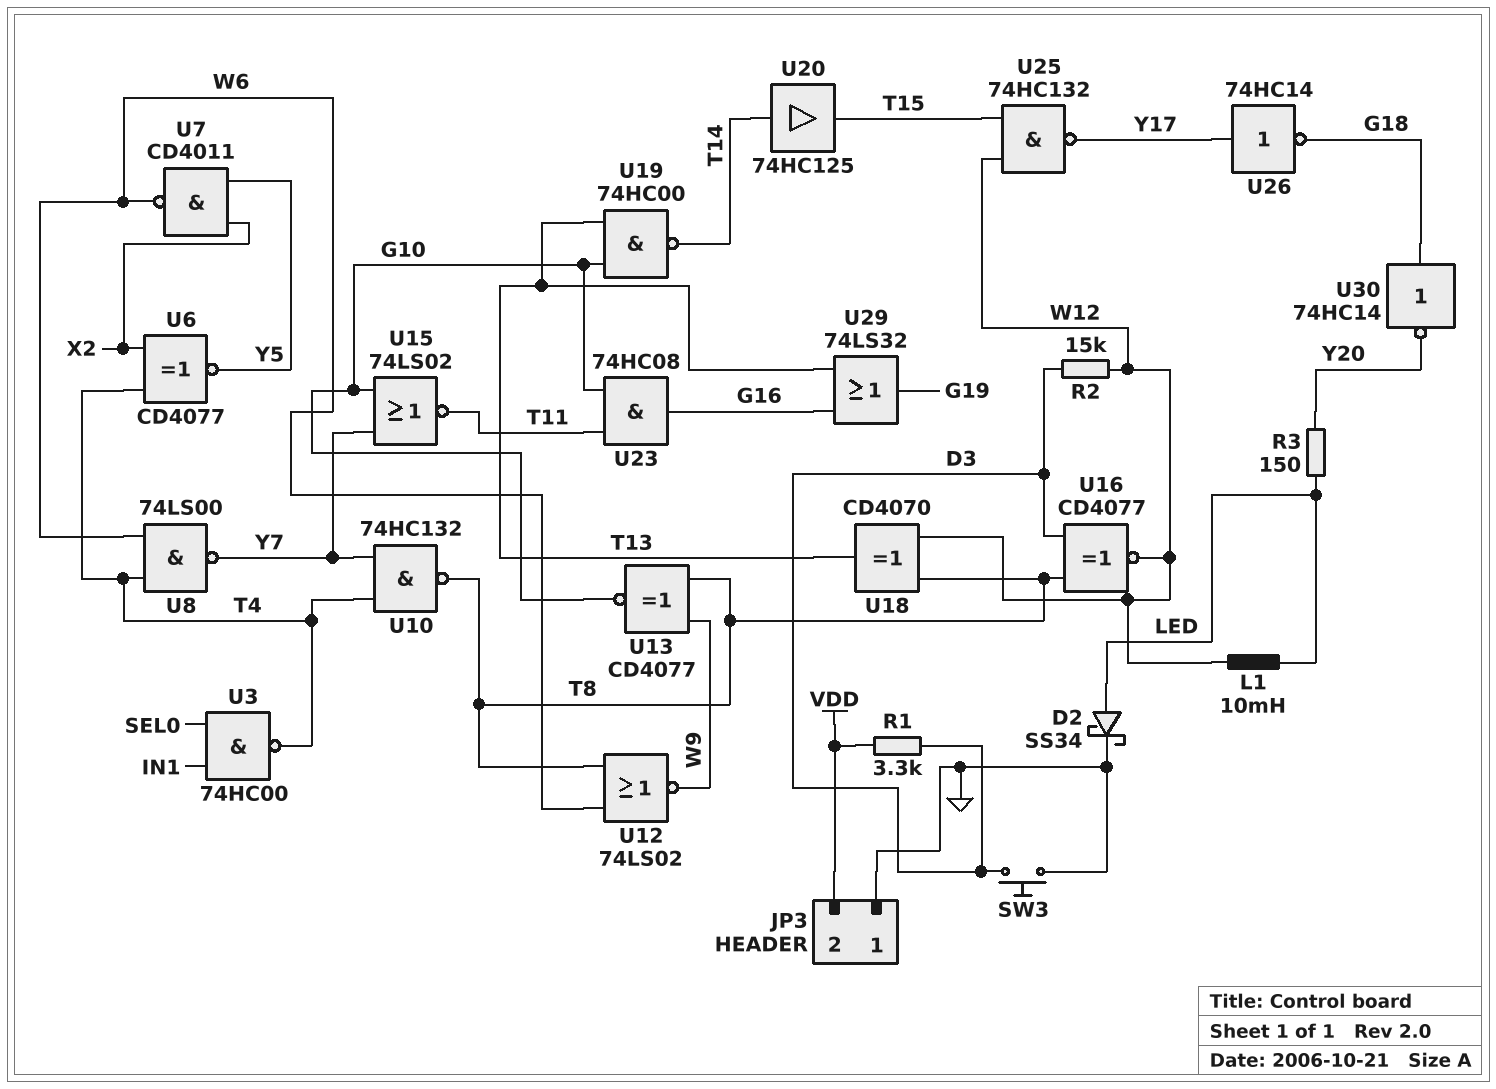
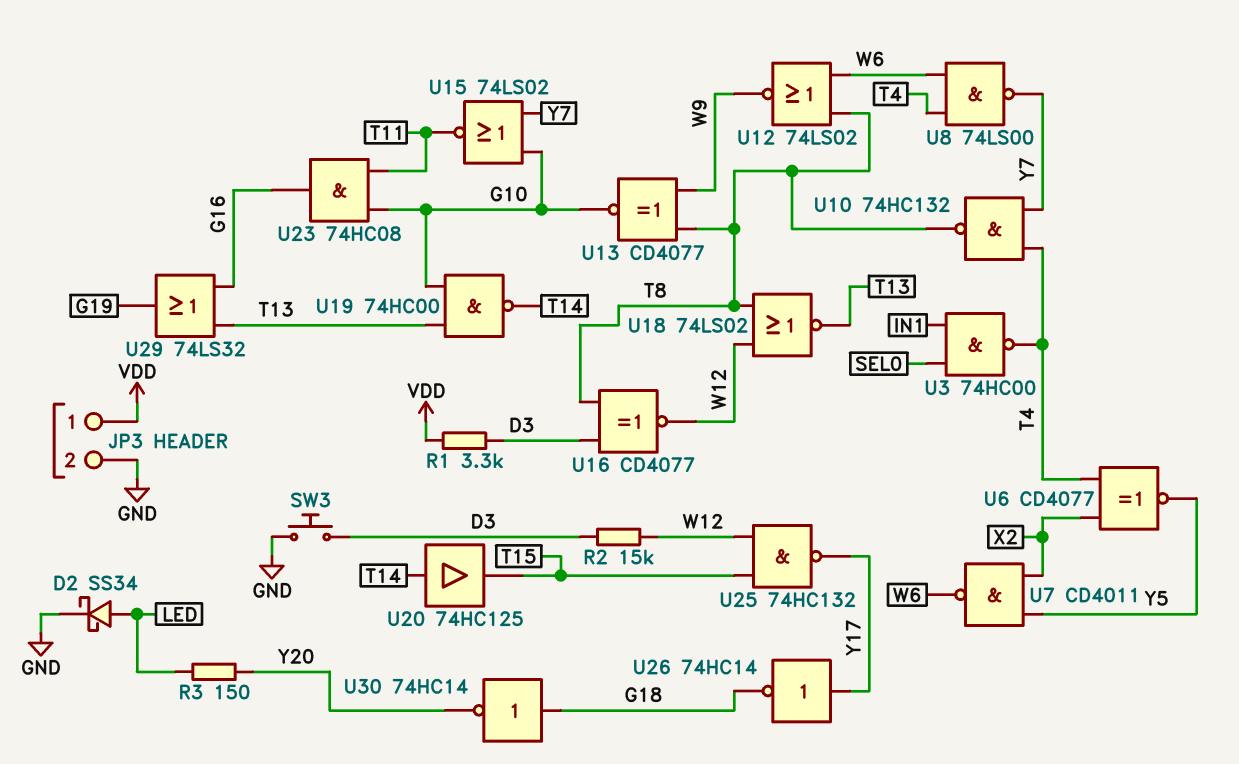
JP3 pin 1: GND -> VDD
JP3 pin 2: VDD -> GND
L1: 10mH (LED, W12) -> none
U18: XOR CD4070 (in T8, in W12, out T13) -> NOR 74LS02 (in T8, in W12, out T13)

